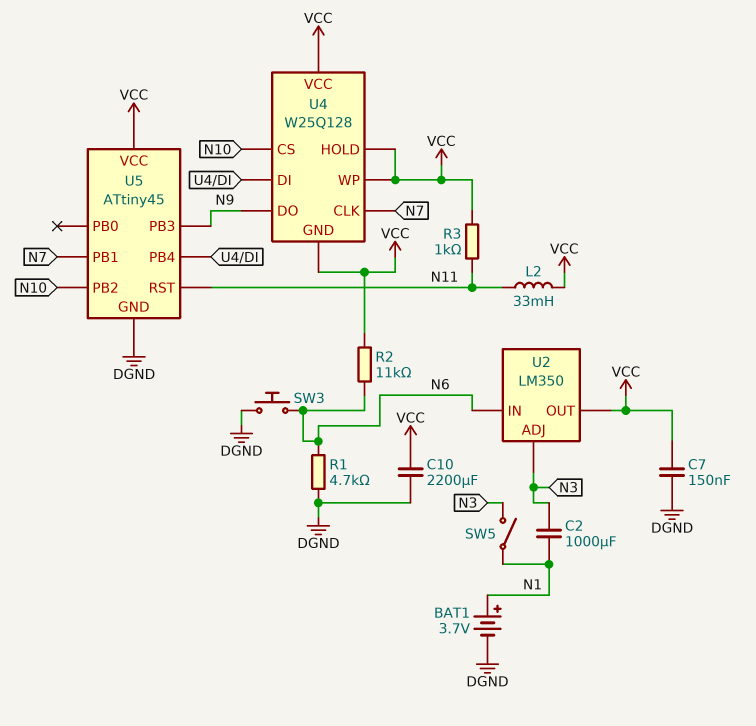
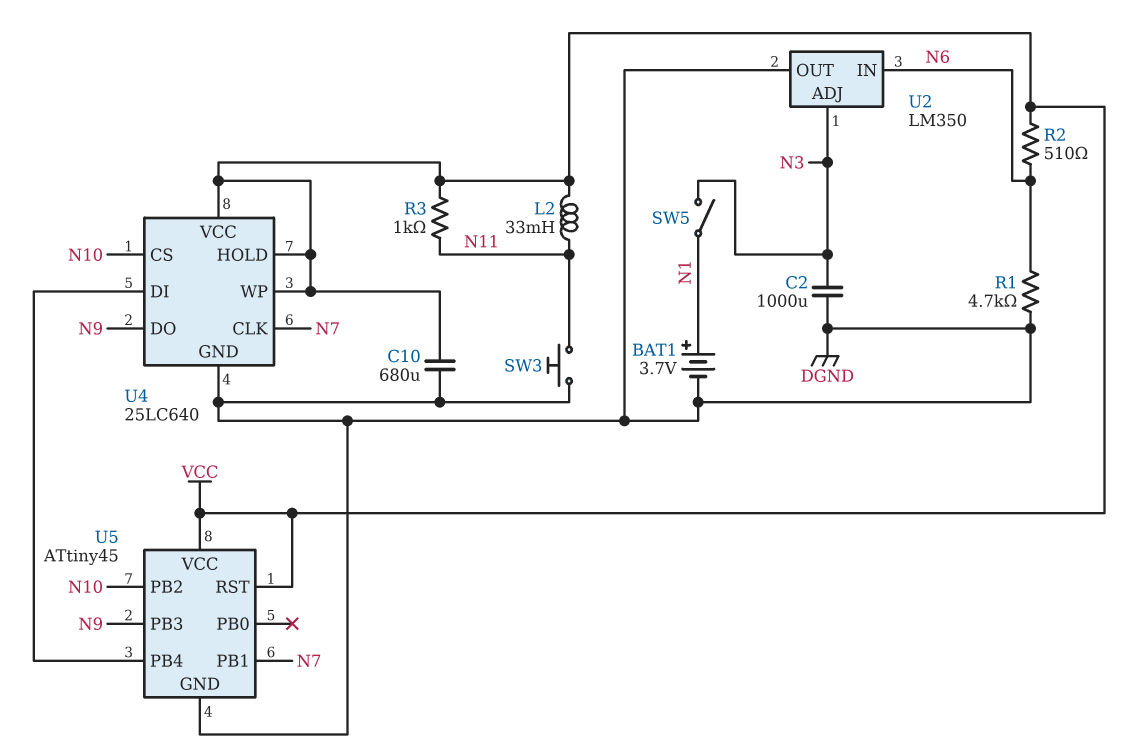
C2: 1000uF (N1, N3) -> 1000uF (DGND, N3)
C7: 150nF (DGND, VCC) -> none
C10: 2200uF (DGND, VCC) -> 680uF (DGND, VCC)
R2: 11k (N6, VCC) -> 510 (N6, VCC)
SW3: button (DGND, N6) -> button (DGND, N11)
U2 pin OUT: VCC -> DGND
U4: W25Q128 -> 25LC640
U4 pin GND: VCC -> DGND
U5 pin RST: N11 -> VCC

